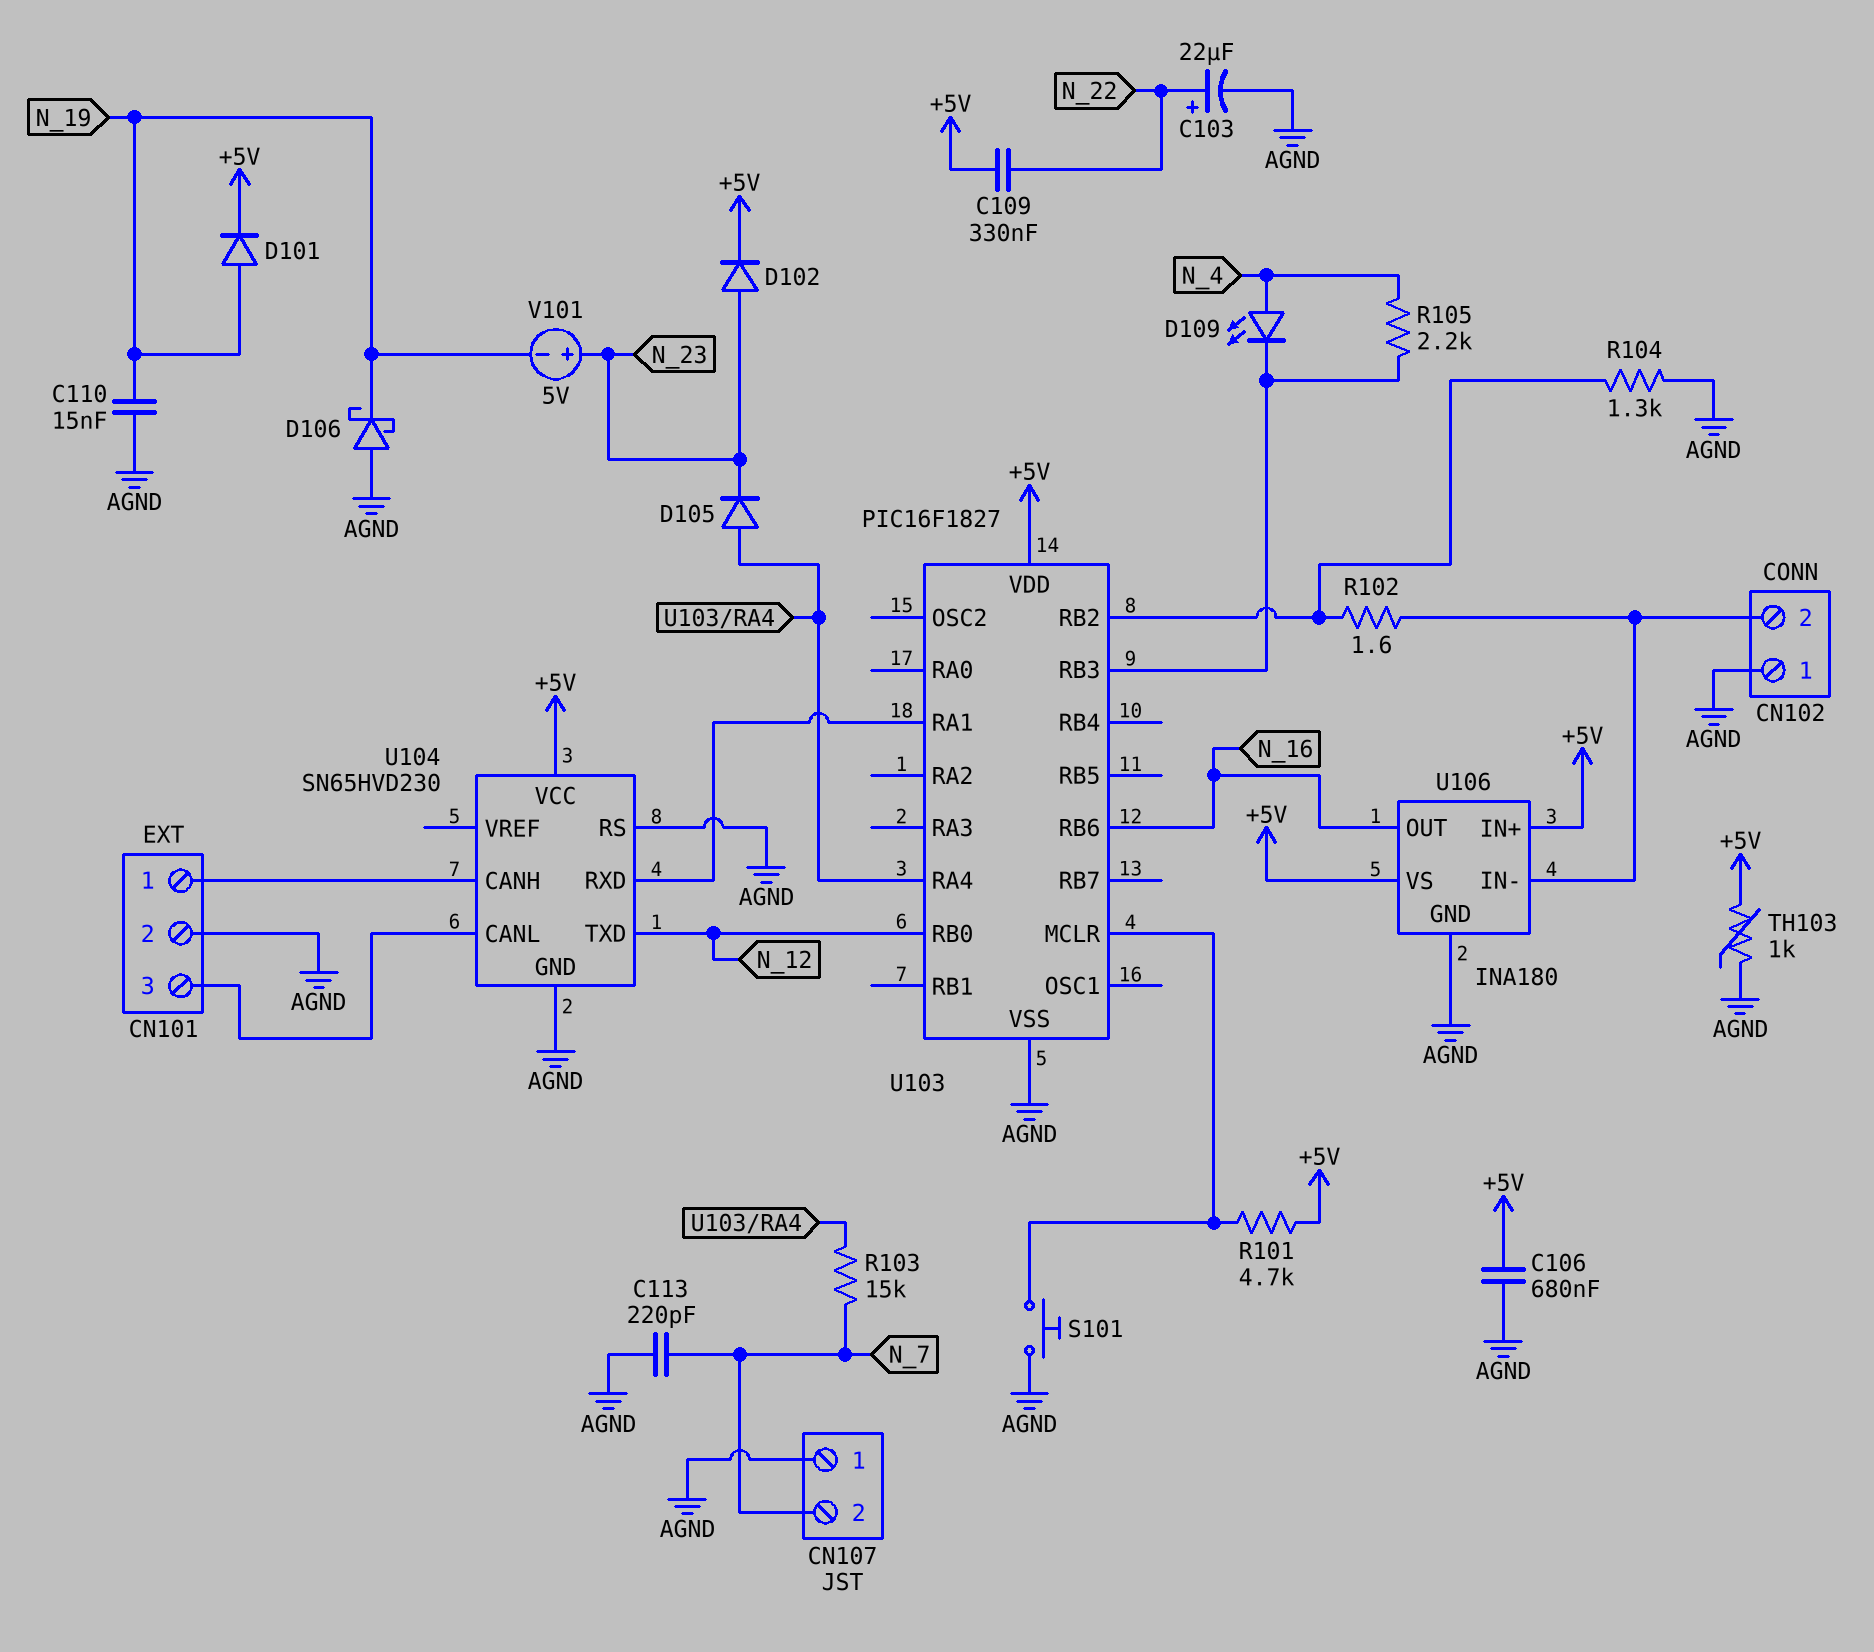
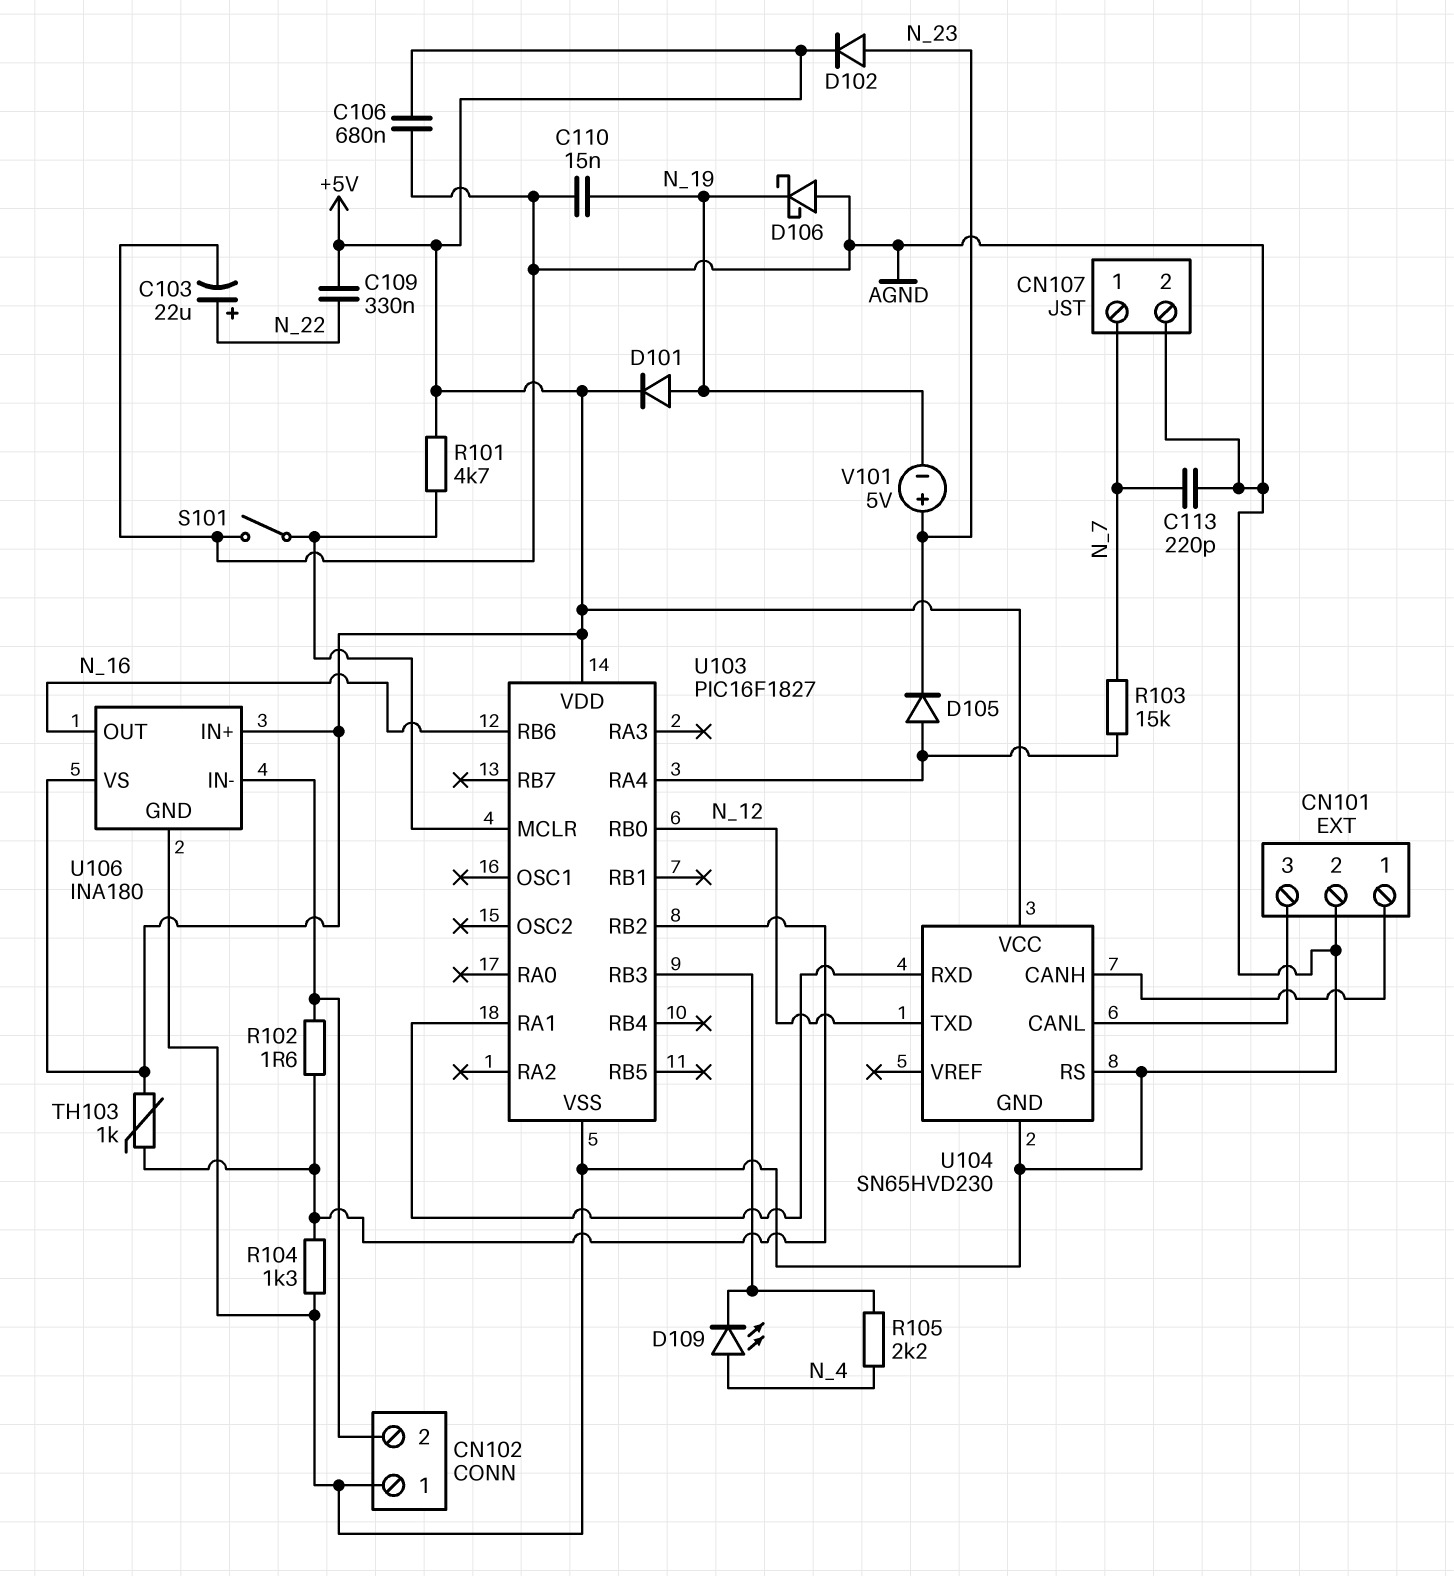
CN107 pin 1: AGND -> N_7
CN107 pin 2: N_7 -> AGND
S101: button (AGND, U103/MCLR) -> switch (AGND, U103/MCLR)
TH103: 1k (+5V, AGND) -> 1k (+5V, U103/RB2)

